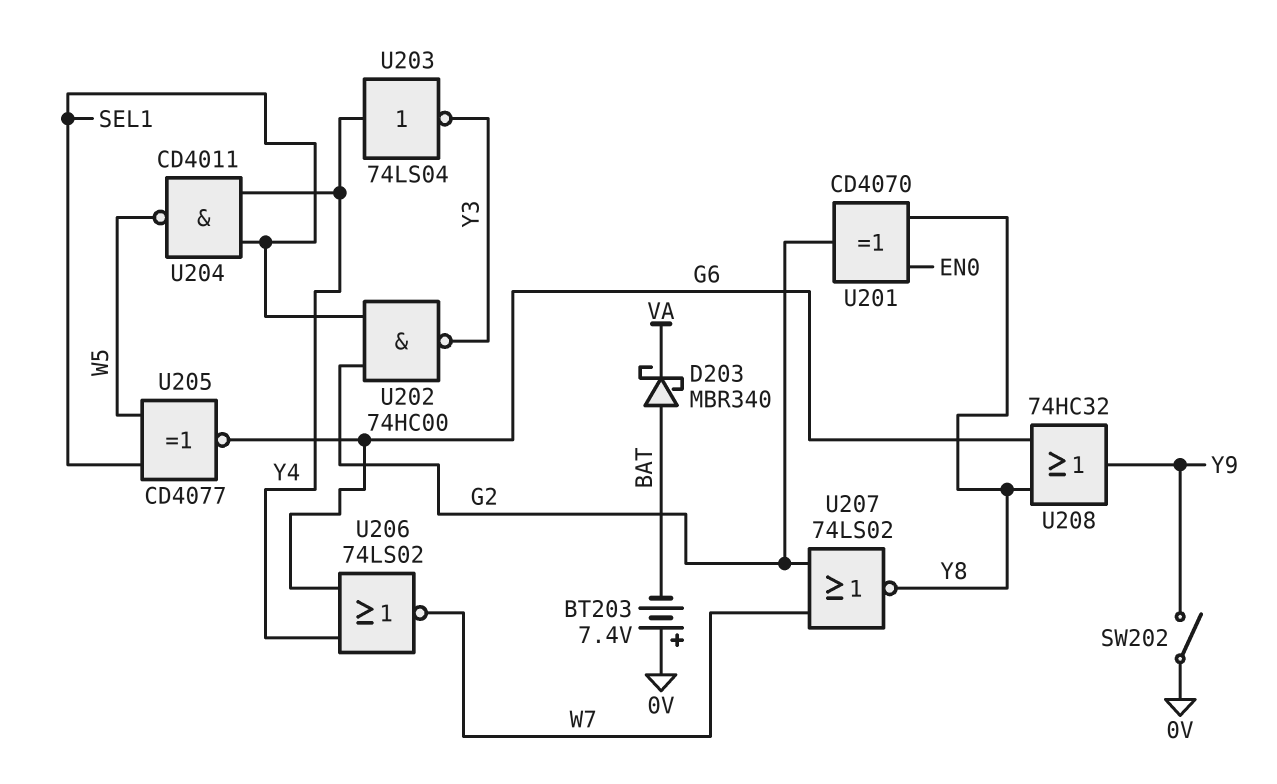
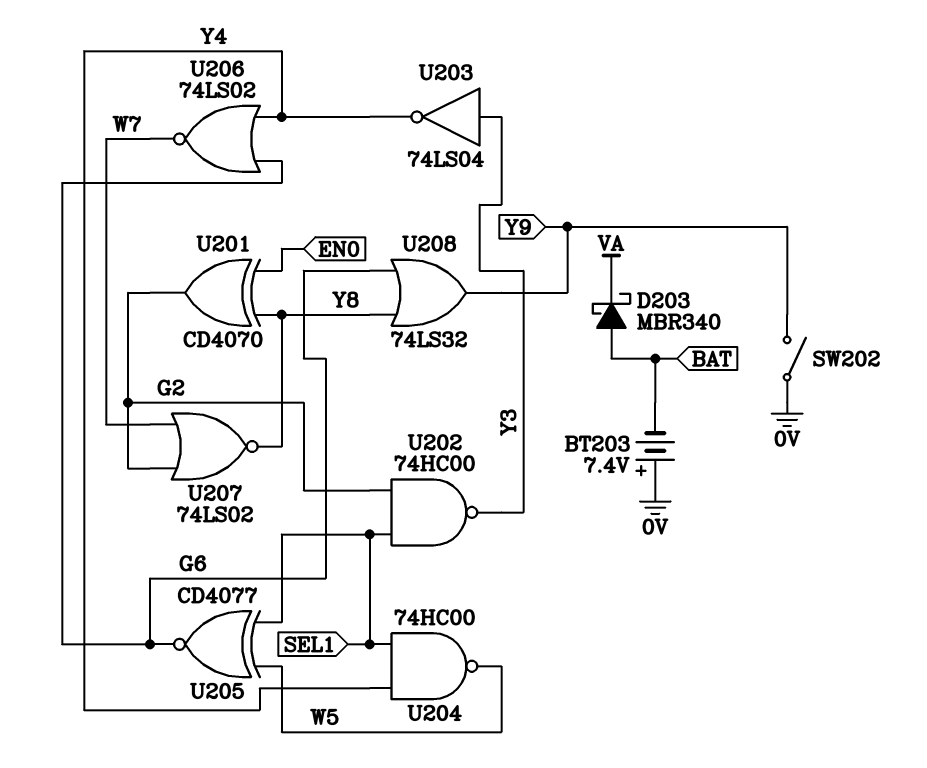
U203: NOT 74LS04 (in Y4, out Y3) -> NOT 74LS04 (in Y3, out Y4)
U204: NAND CD4011 (in SEL1, in Y4, out W5) -> NAND 74HC00 (in SEL1, in Y4, out W5)
U208: OR 74HC32 (in G6, in Y8, out Y9) -> OR 74LS32 (in G6, in Y8, out Y9)

